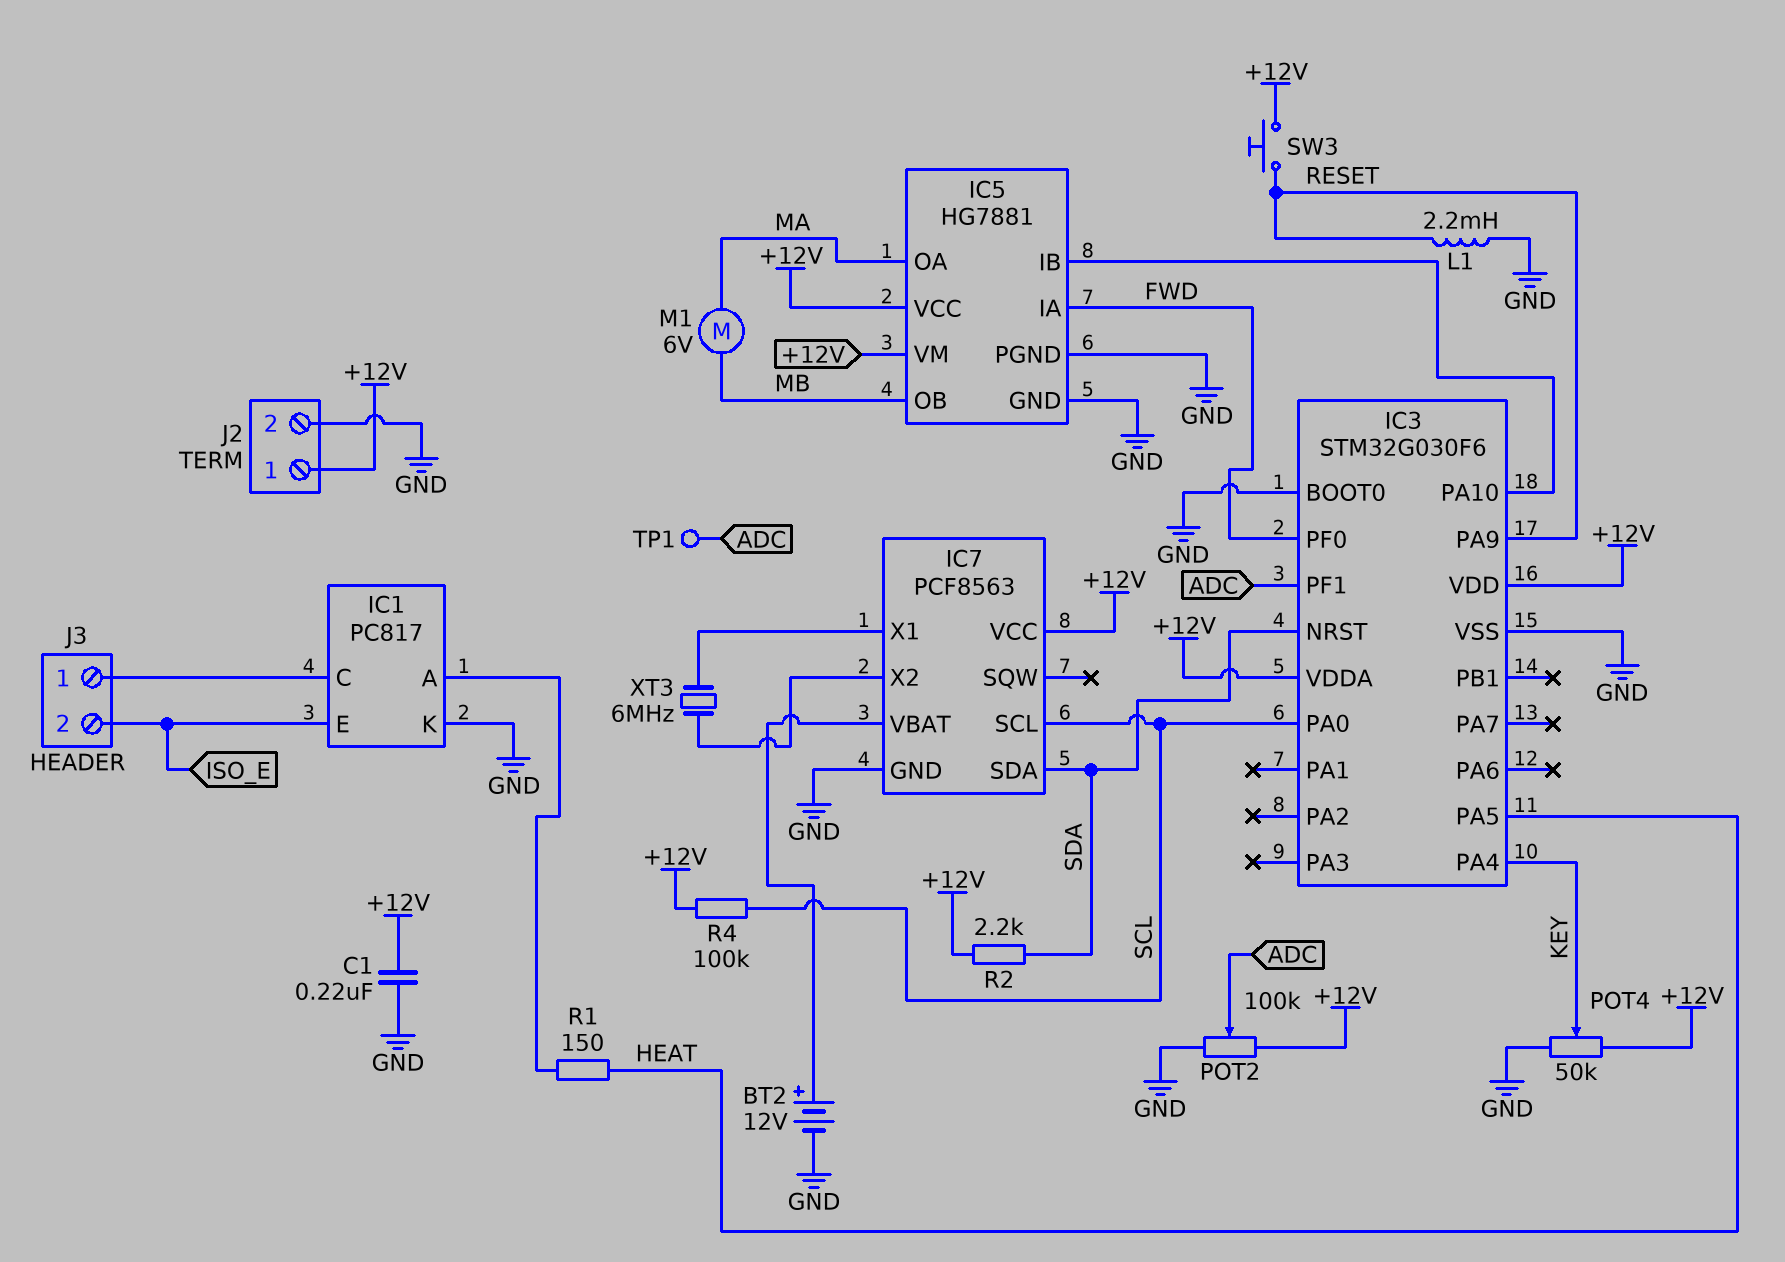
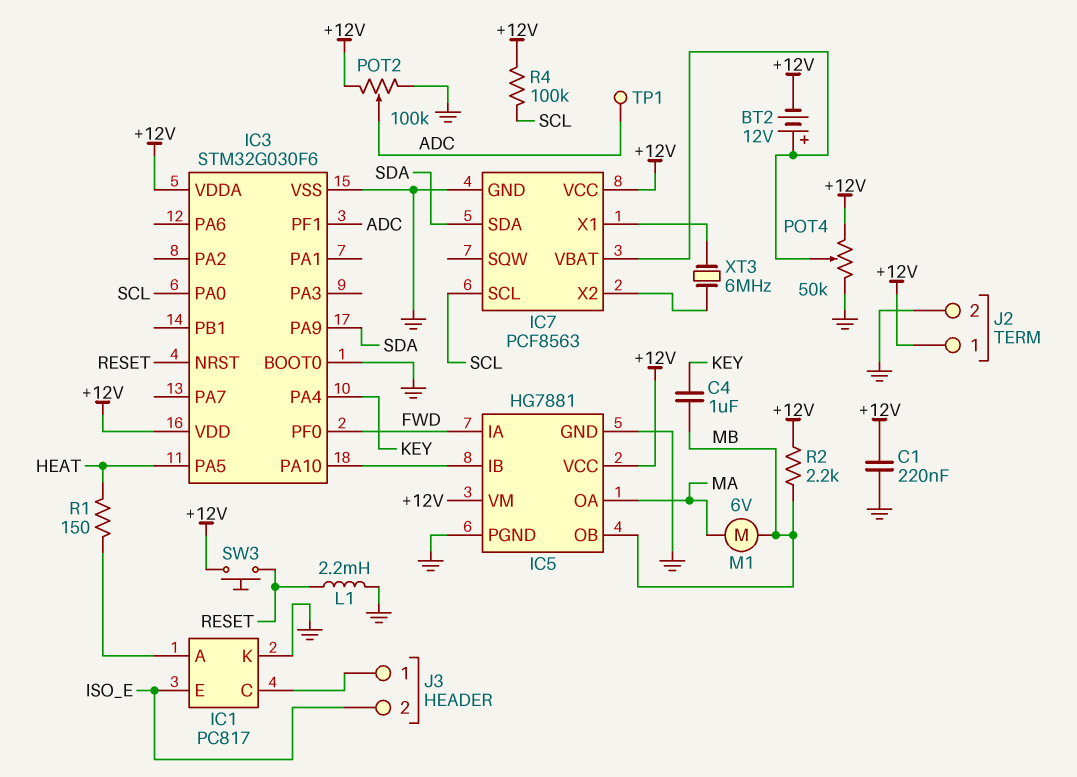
BT2: 12V (plus IC7/VBAT, minus GND) -> 12V (plus IC7/VBAT, minus +12V)
C4: none -> 1uF (KEY, MB)
IC3 pin NRST: SDA -> RESET
IC3 pin PA9: RESET -> SDA
POT4: 50k (+12V, GND, wiper KEY) -> 50k (+12V, GND, wiper IC7/VBAT)
R2: 2.2k (+12V, SDA) -> 2.2k (+12V, MB)

